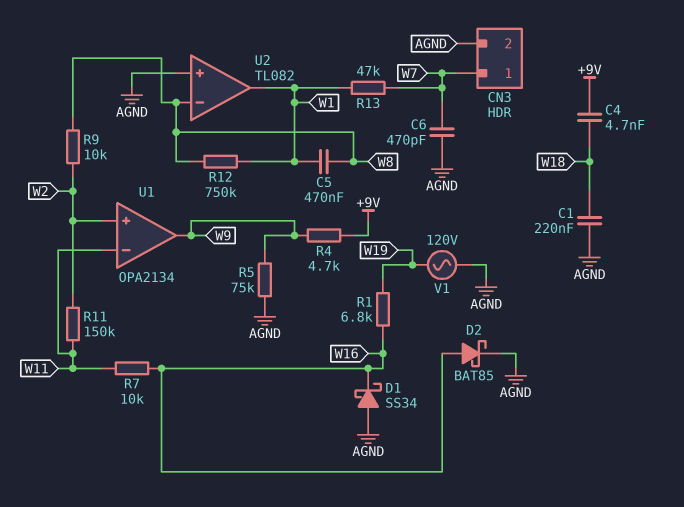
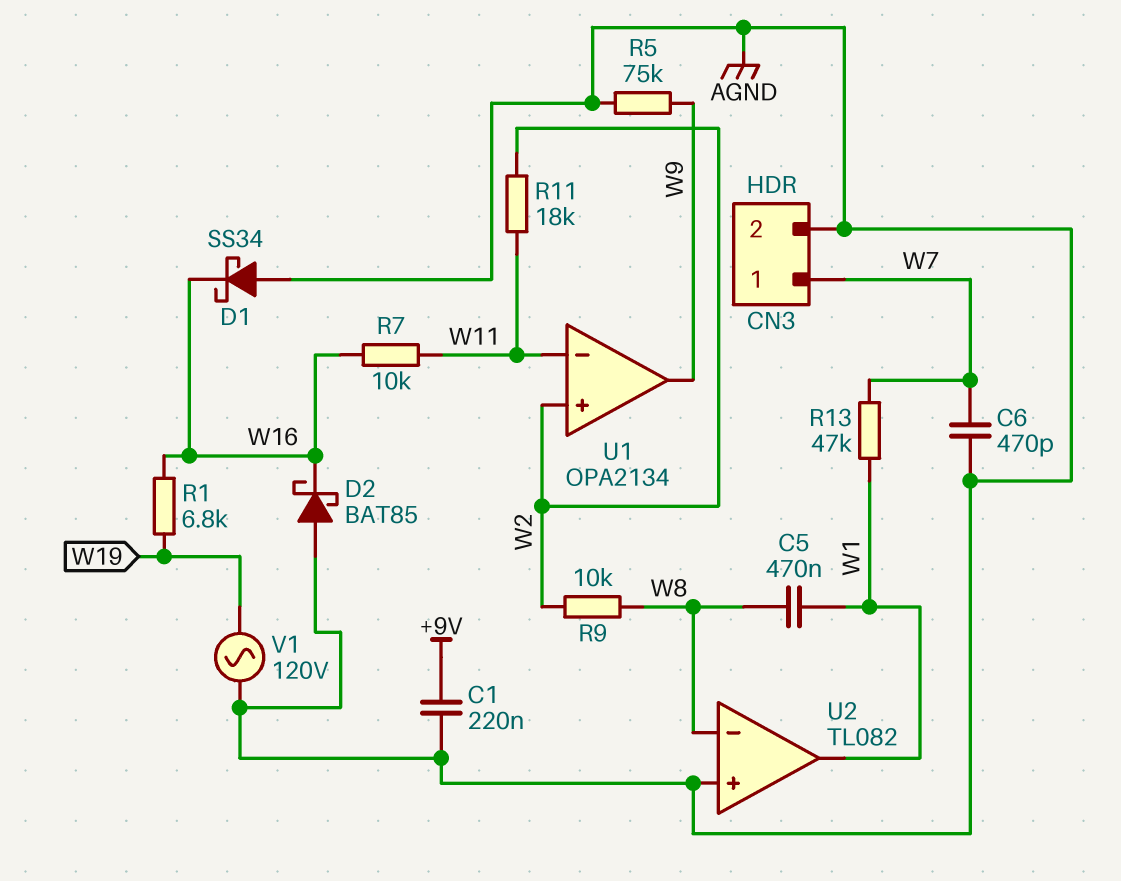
C1: 220nF (AGND, W18) -> 220nF (+9V, AGND)
C4: 4.7nF (+9V, W18) -> none
D2: schottky BAT85 (A W16, K AGND) -> schottky BAT85 (A AGND, K W16)
R4: 4.7k (+9V, W9) -> none
R11: 150k (W2, W11) -> 18k (W2, W11)
R12: 750k (W1, W8) -> none

